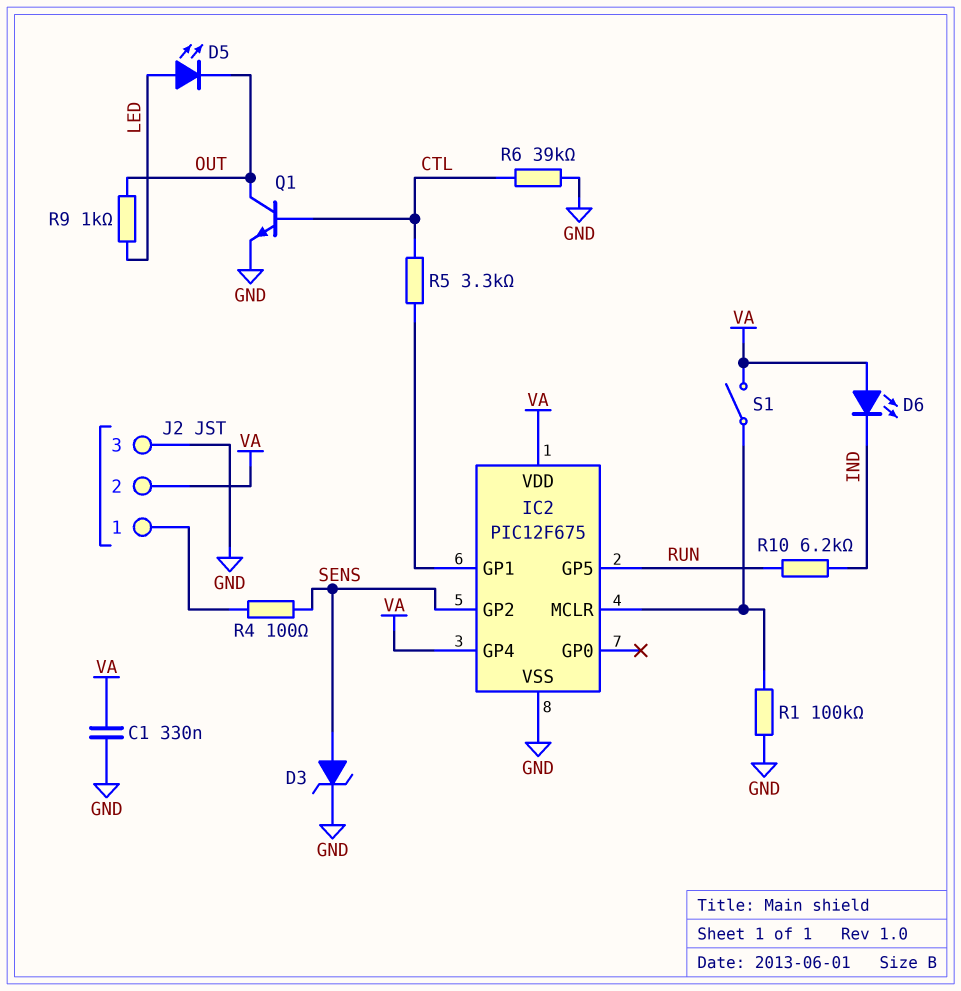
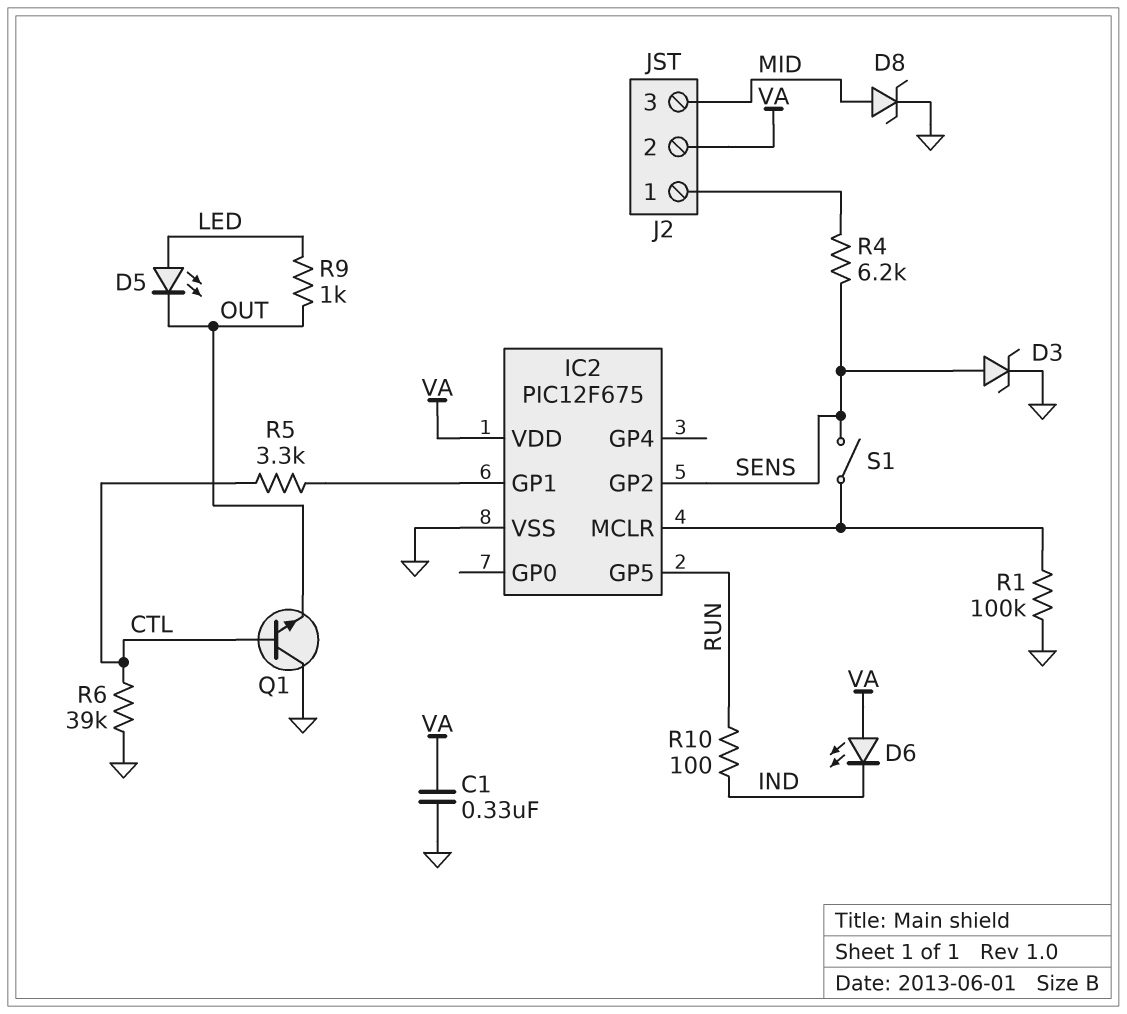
D8: none -> zener (A MID, K GND)
IC2 pin GP4: VA -> none
J2 pin 3: GND -> MID
Q1: NPN (B CTL, C OUT, E GND) -> NPN (B CTL, C GND, E OUT)
R4: 100 (J2/1, SENS) -> 6.2k (J2/1, SENS)
R10: 6.2k (IND, RUN) -> 100 (IND, RUN)
S1: switch (IC2/MCLR, VA) -> switch (IC2/MCLR, SENS)

